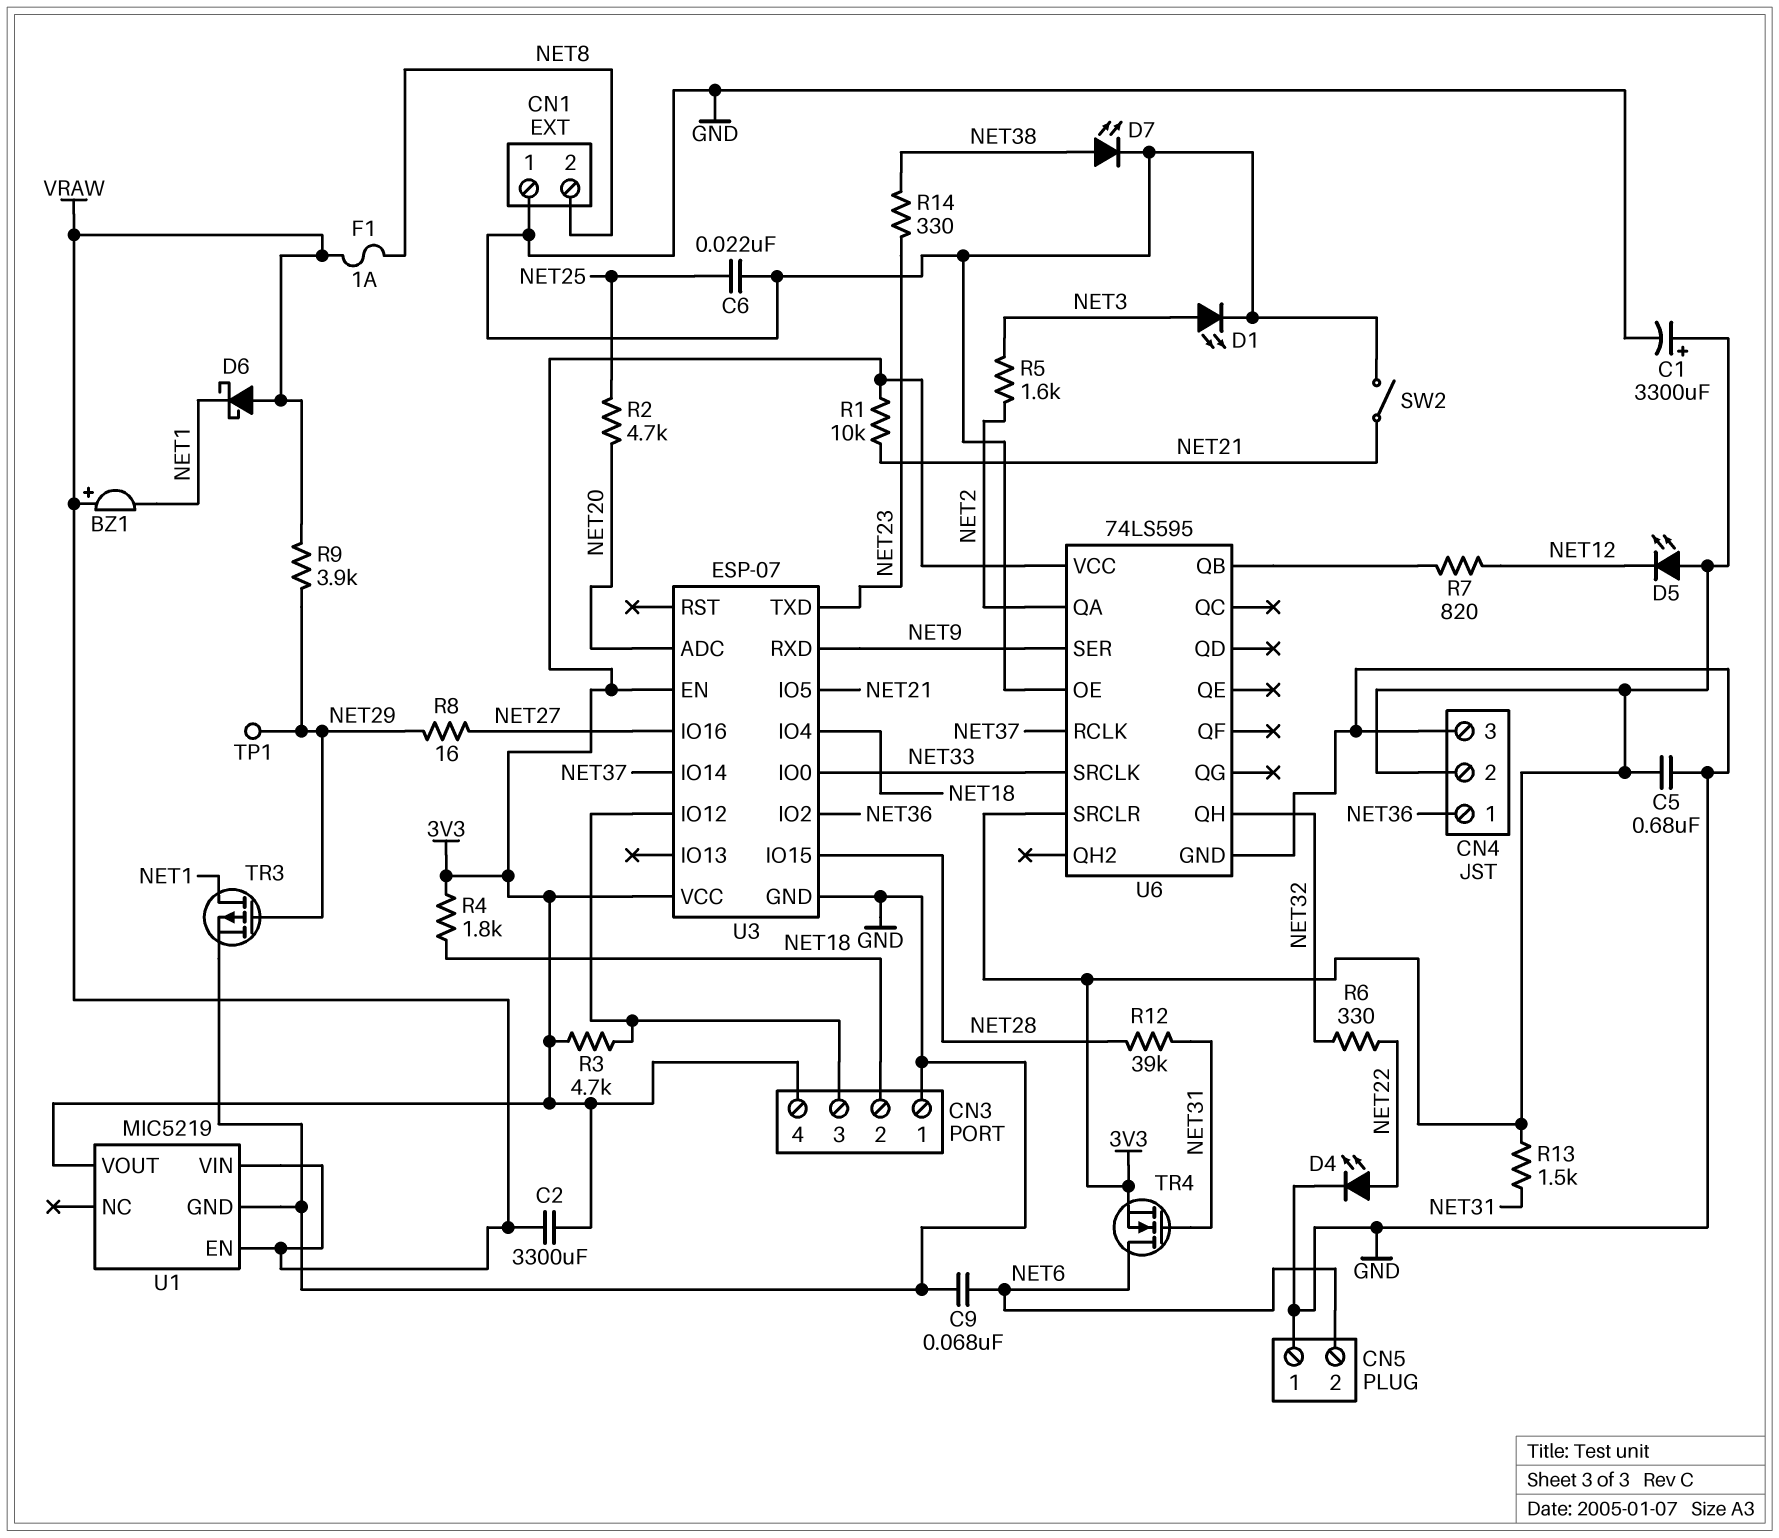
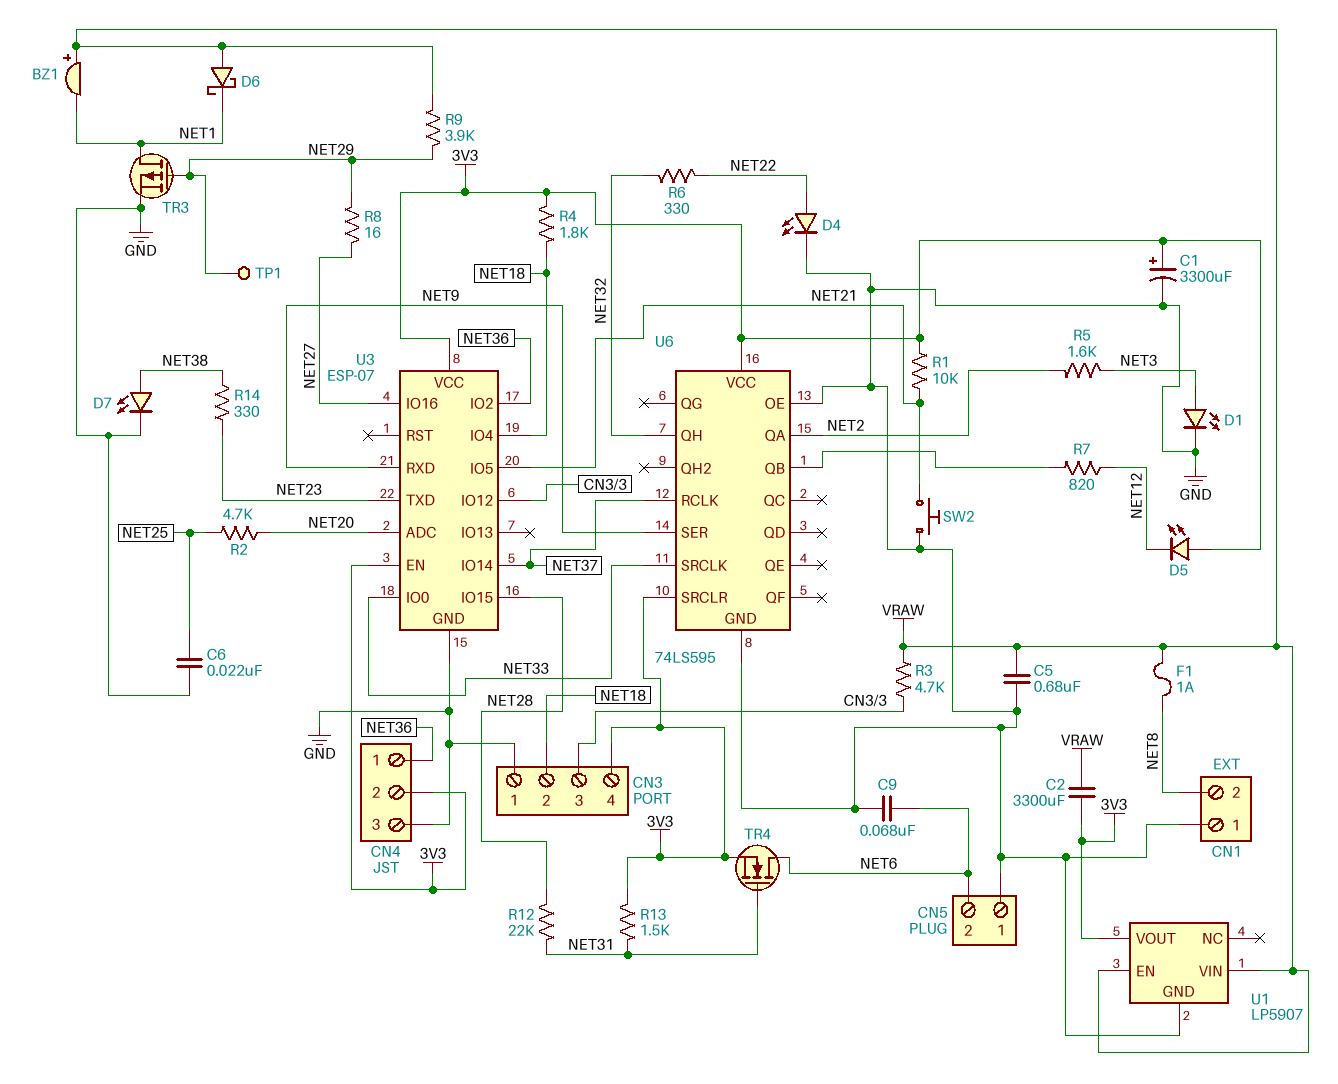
C5: 680nF (3V3, GND) -> 680nF (GND, VRAW)
R3: 4.7k (3V3, CN3/3) -> 4.7k (CN3/3, VRAW)
R12: 39k (NET28, NET31) -> 22k (NET28, NET31)
SW2: switch (GND, NET21) -> button (GND, NET21)
U1: MIC5219 -> LP5907

